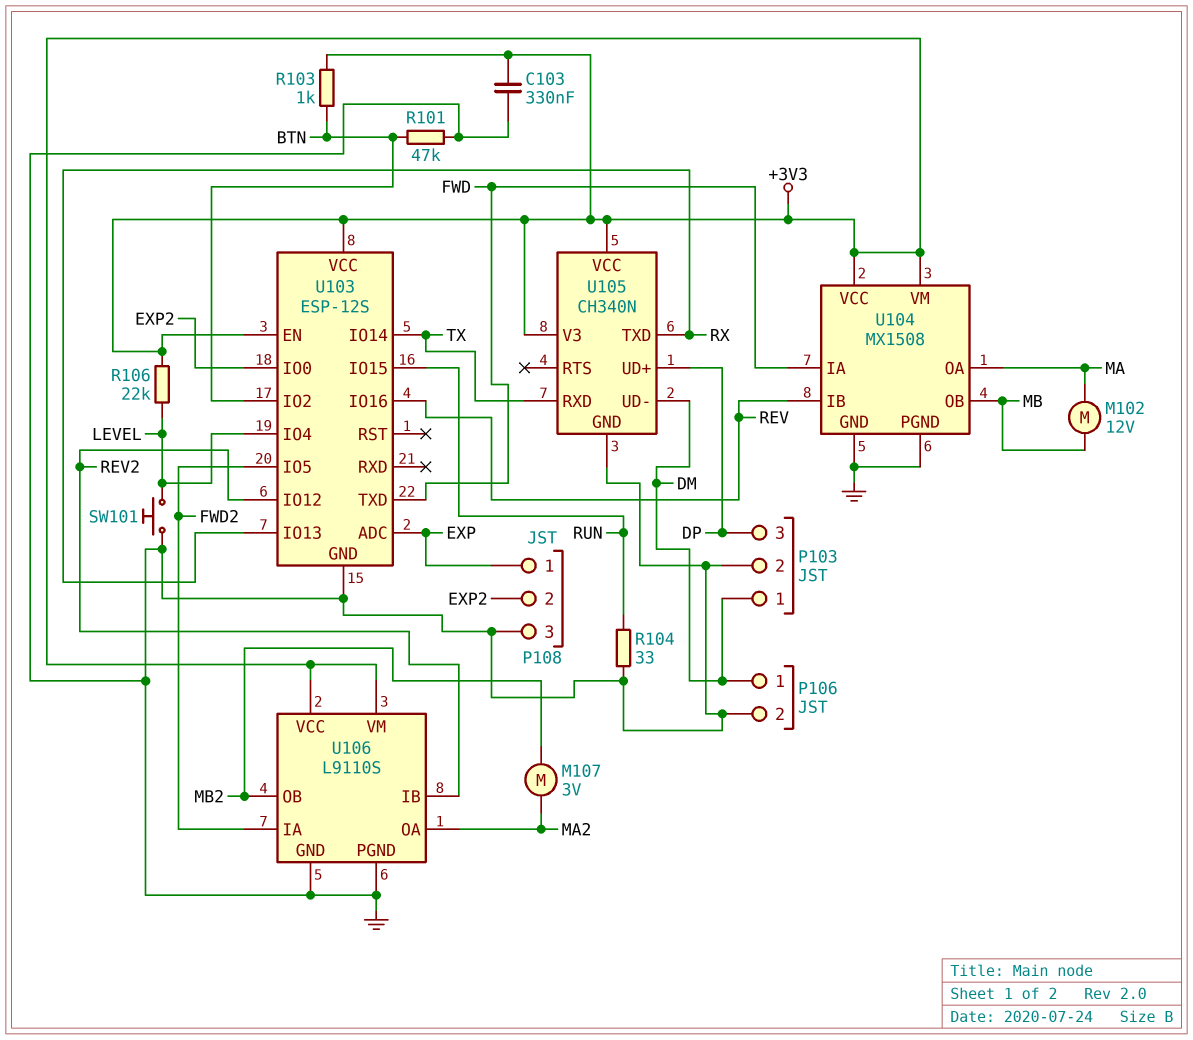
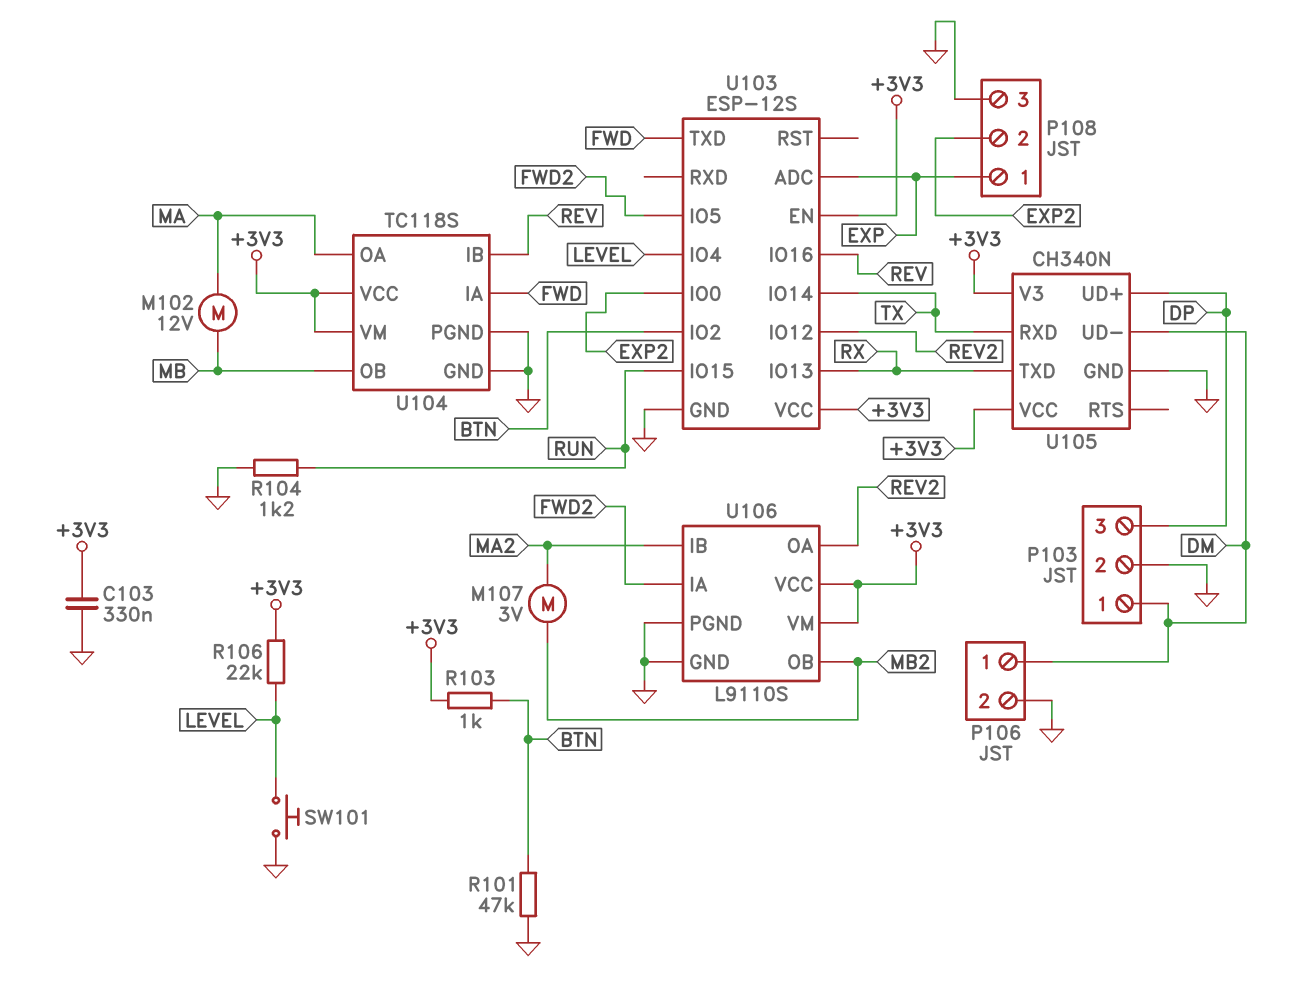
R104: 33 (GND, RUN) -> 1.2k (GND, RUN)
U104: MX1508 -> TC118S
U106 pin IB: REV2 -> MA2
U106 pin OA: MA2 -> REV2

